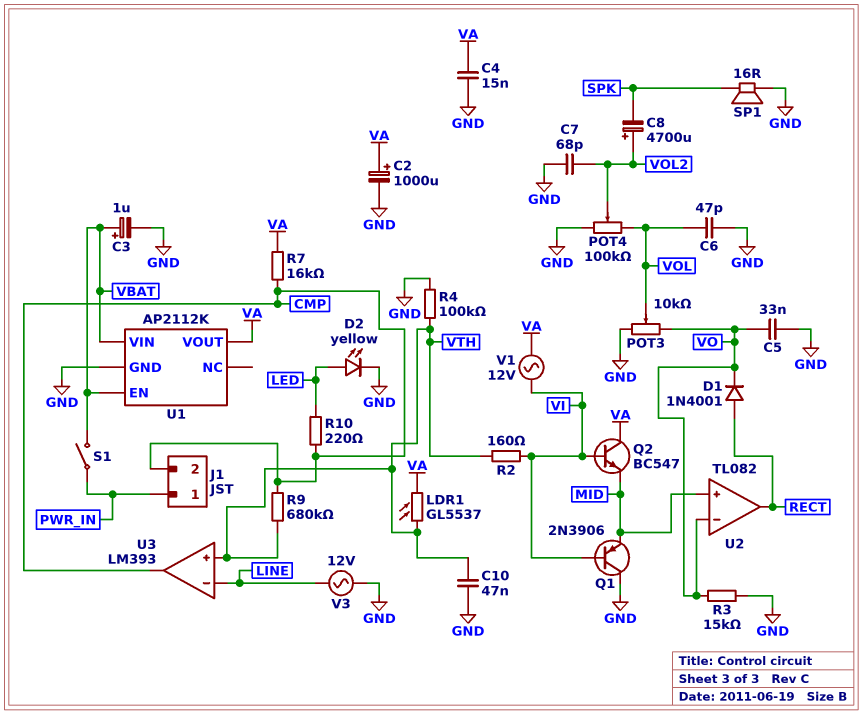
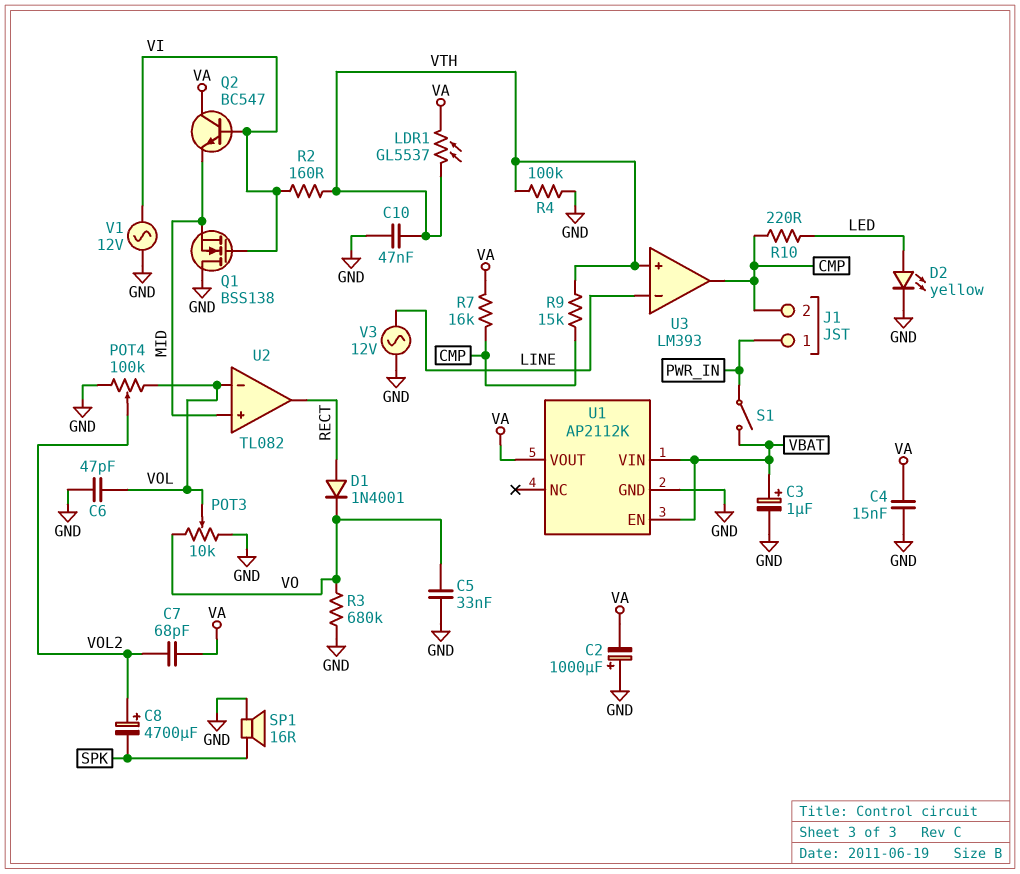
C2: 1000uF (plus VA, minus GND) -> 1000uF (plus GND, minus VA)
C7: 68pF (GND, VOL2) -> 68pF (VA, VOL2)
Q1: PNP 2N3906 (B VI, C GND, E MID) -> NMOS BSS138 (G VI, D GND, S MID)
R3: 15k (GND, VO) -> 680k (GND, VO)
R9: 680k (CMP, VTH) -> 15k (CMP, VTH)
U2 pin in-: VO -> VOL
V1: AC 12V (VA, VI) -> AC 12V (GND, VI)

